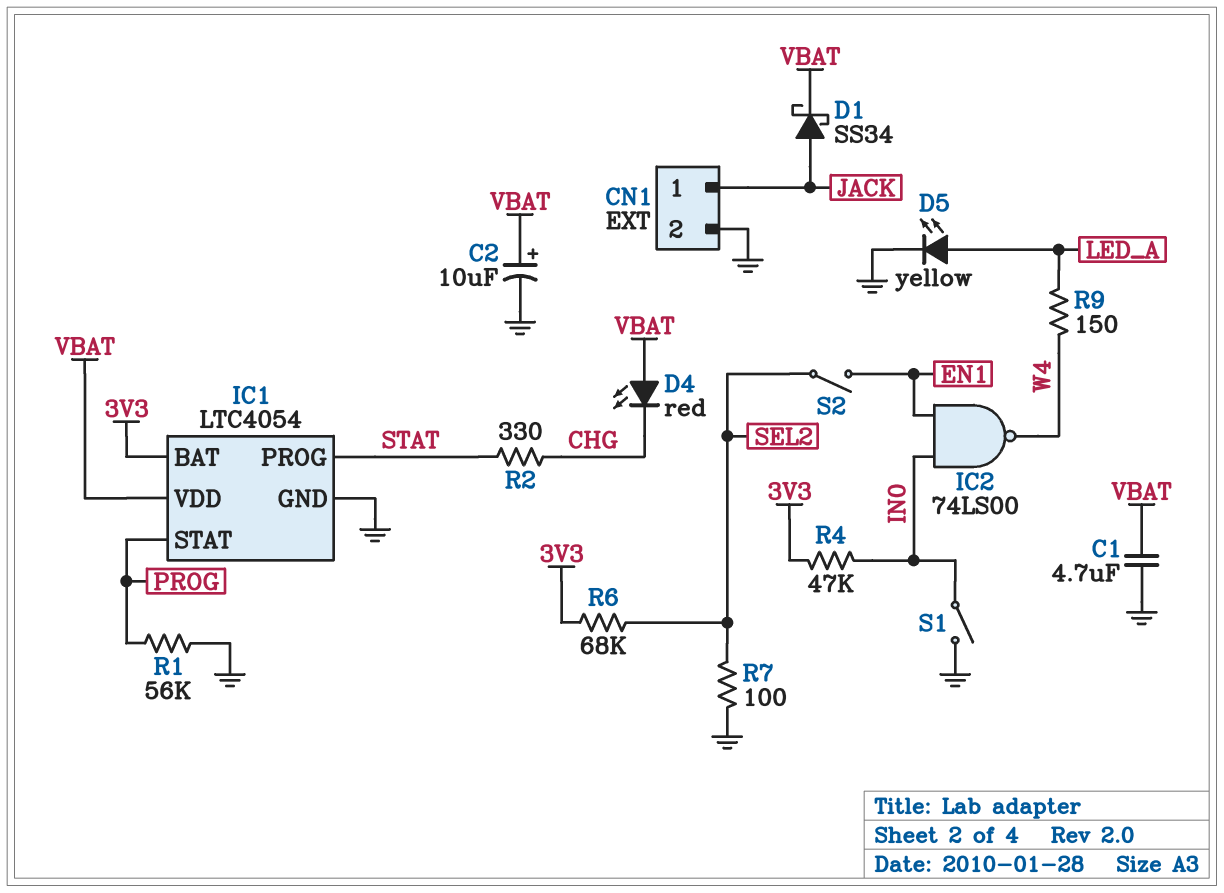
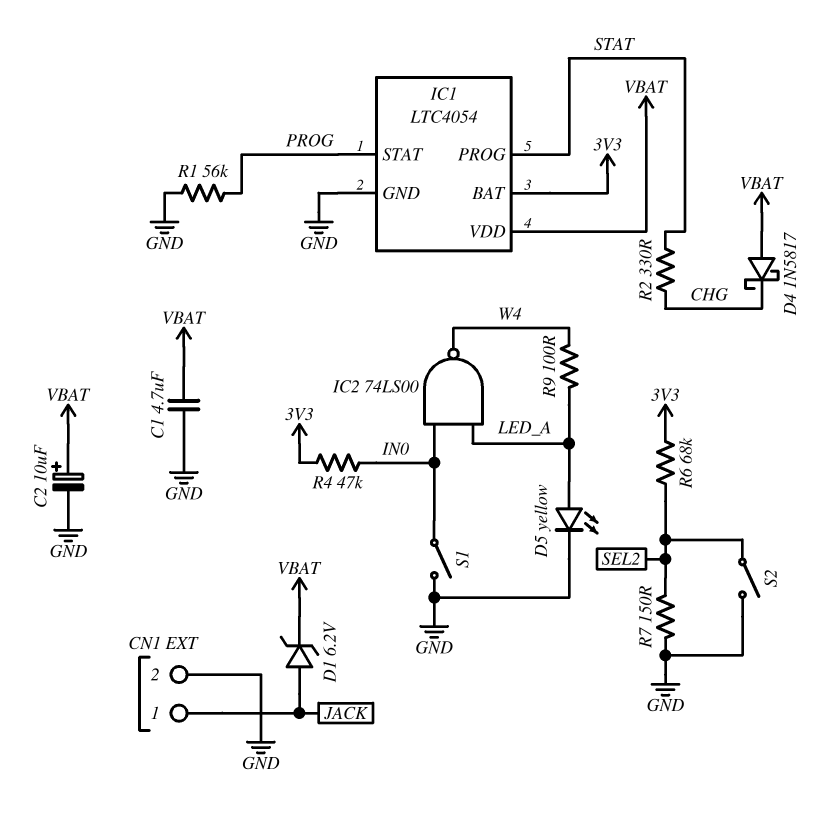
D1: schottky SS34 (A JACK, K VBAT) -> zener 6.2V (A JACK, K VBAT)
D4: LED red (A VBAT, K CHG) -> schottky 1N5817 (A VBAT, K CHG)
IC2: NAND 74LS00 (in EN1, in IN0, out W4) -> NAND 74LS00 (in IN0, in LED_A, out W4)
R7: 100 (GND, SEL2) -> 150 (GND, SEL2)
R9: 150 (LED_A, W4) -> 100 (LED_A, W4)
S2: switch (EN1, SEL2) -> switch (GND, SEL2)

